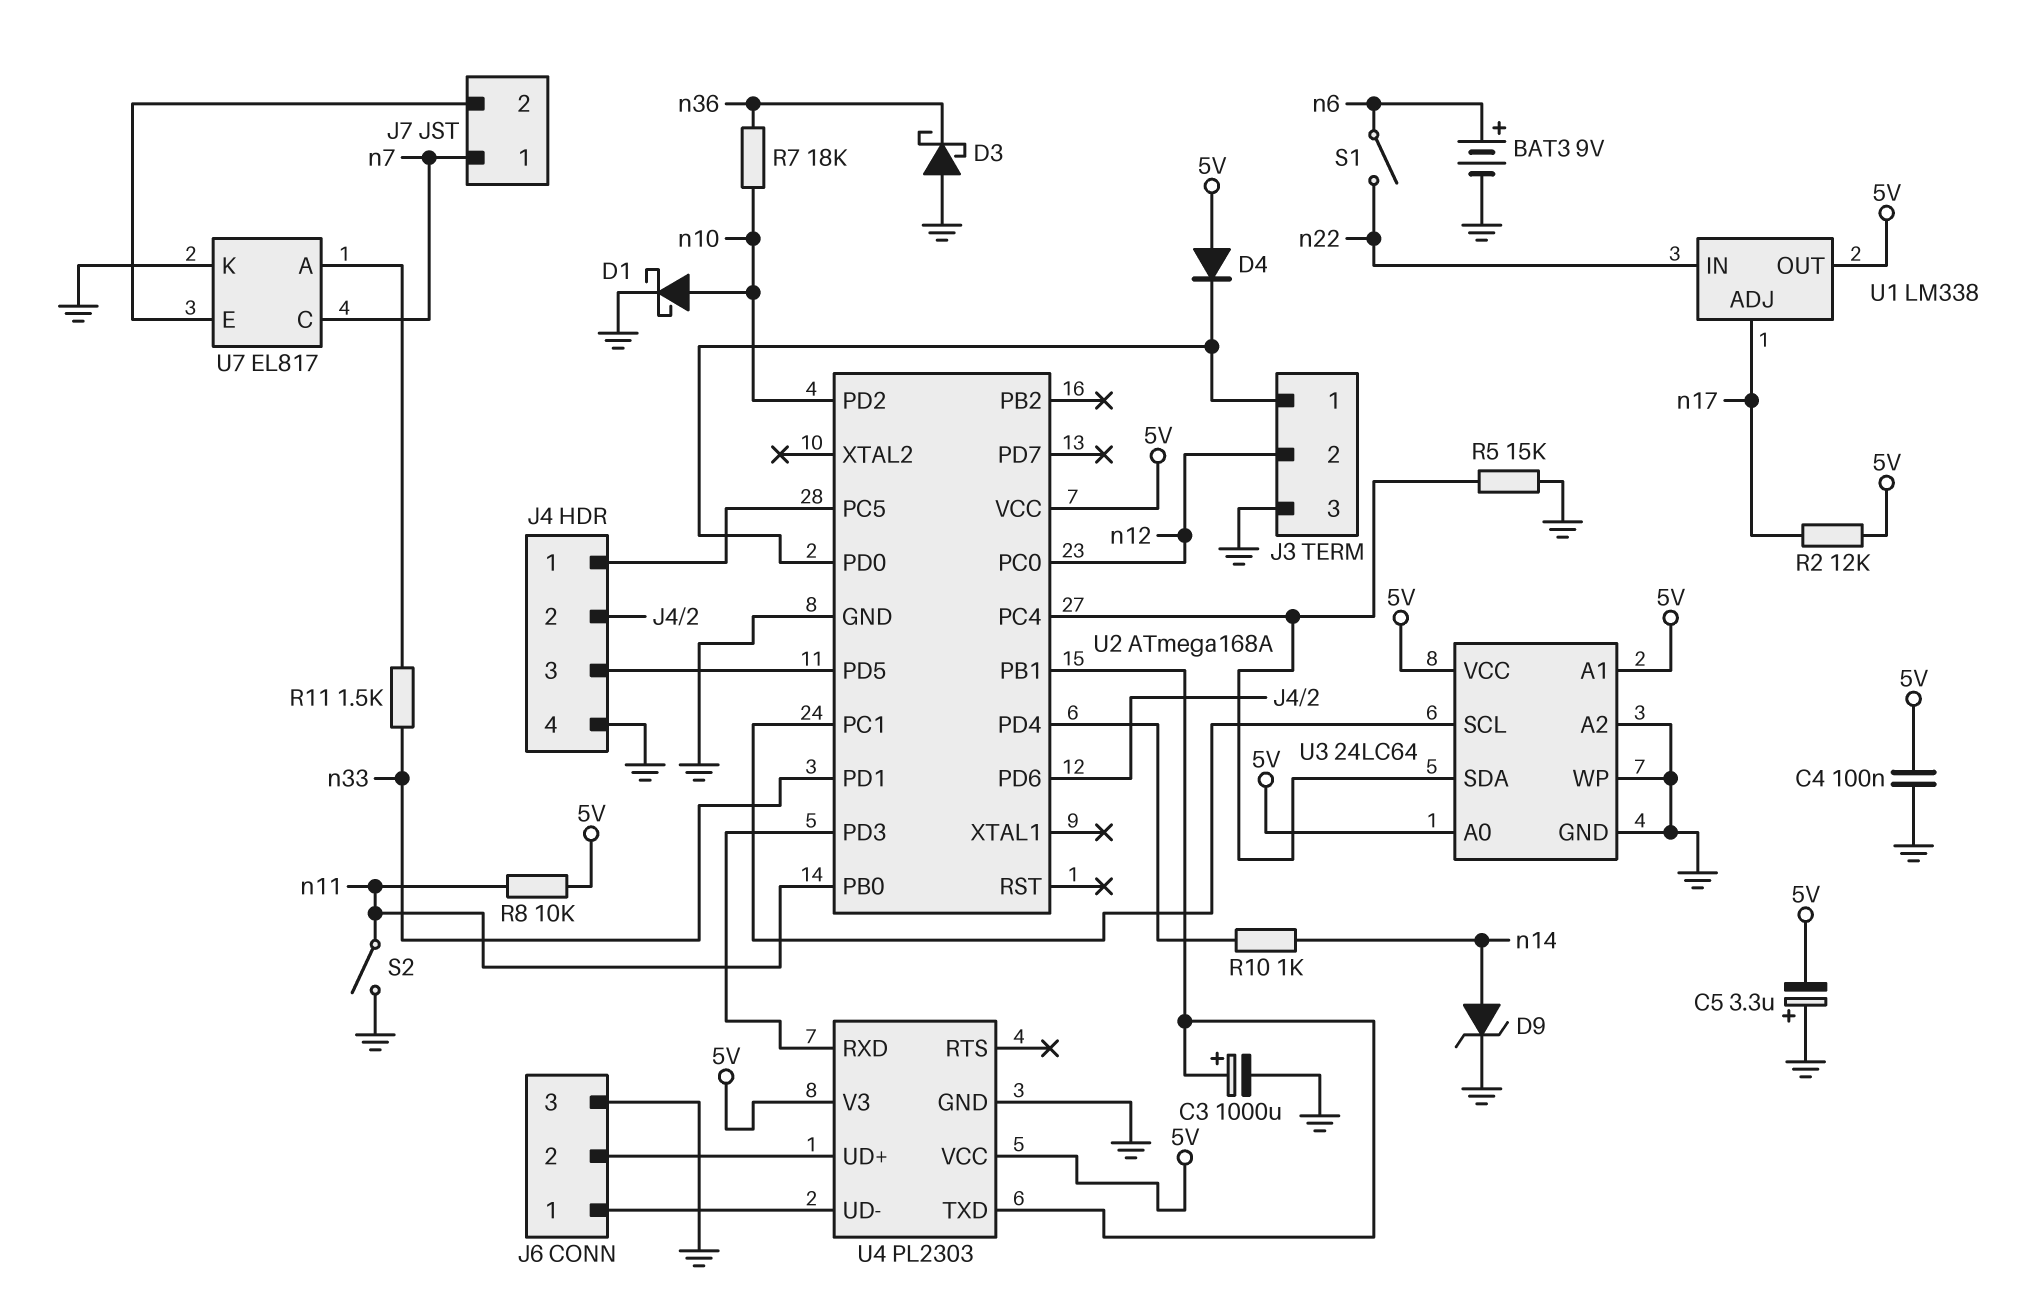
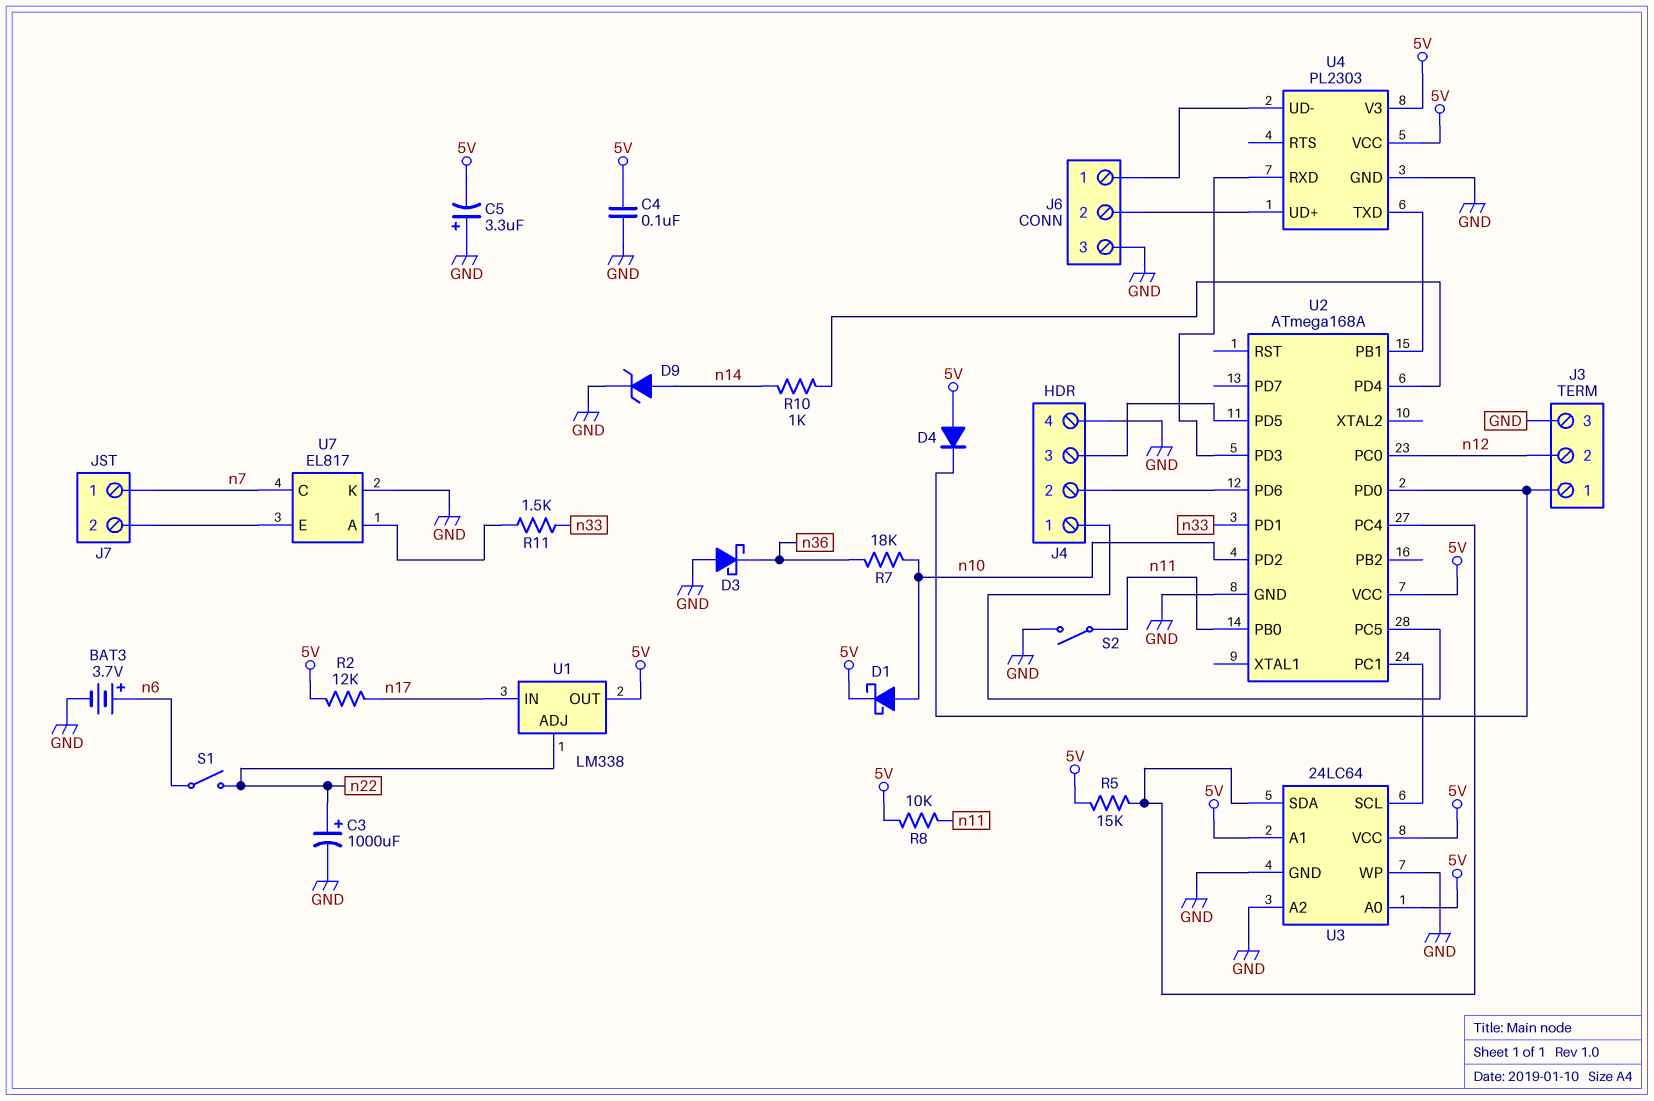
BAT3: 9V (plus n6, minus GND) -> 3.7V (plus n6, minus GND)
C3: 1000uF (plus U2/PB1, minus GND) -> 1000uF (plus n22, minus GND)
D1: schottky (A n10, K GND) -> schottky (A n10, K 5V)
R5: 15k (GND, U2/PC4) -> 15k (5V, U2/PC4)
U1 pin ADJ: n17 -> n22
U1 pin IN: n22 -> n17

